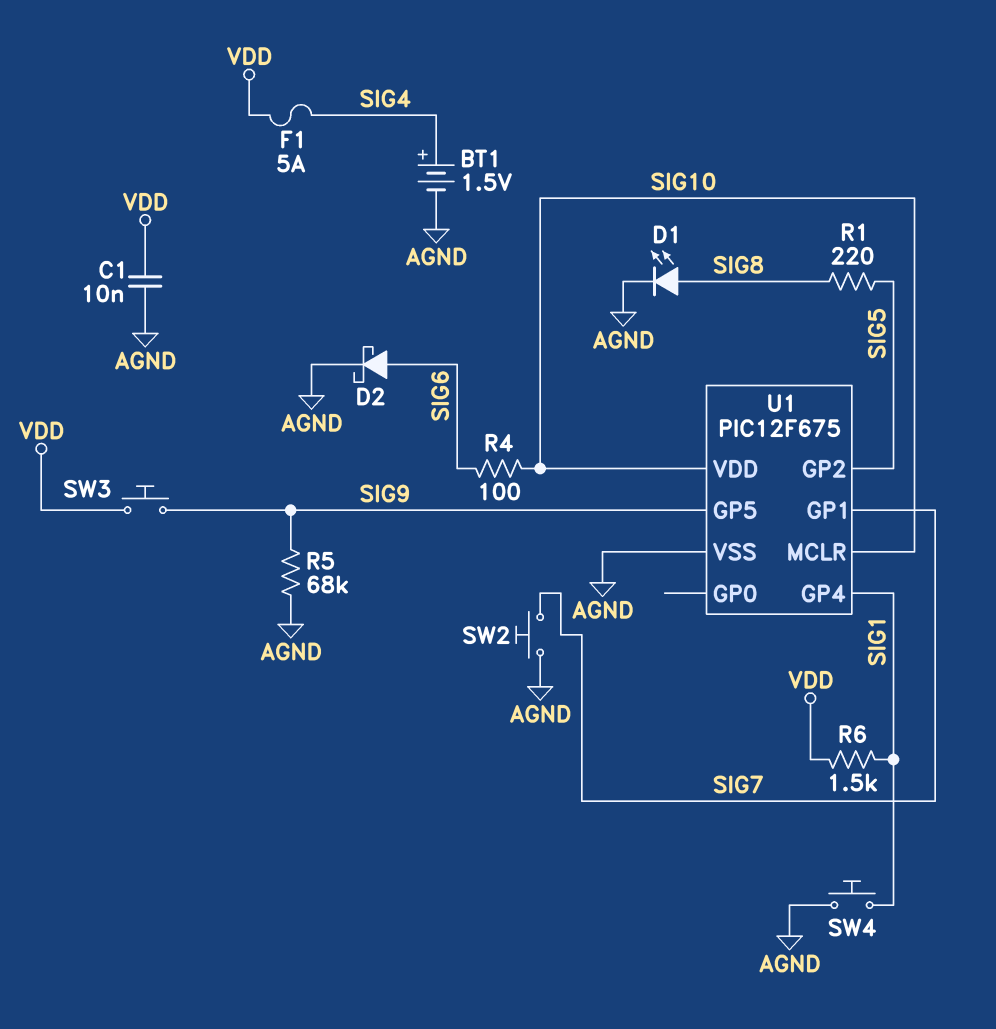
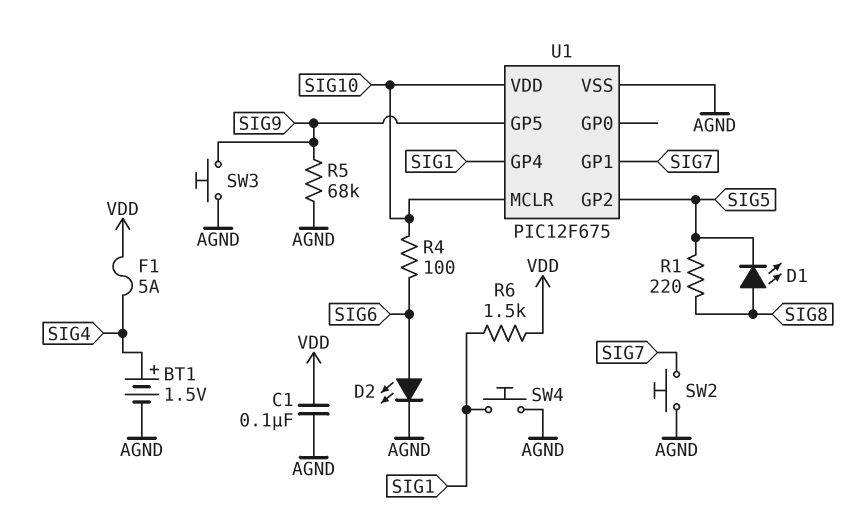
C1: 10nF (AGND, VDD) -> 100nF (AGND, VDD)
D1: LED (A SIG8, K AGND) -> LED (A SIG8, K SIG5)
D2: schottky (A SIG6, K AGND) -> LED (A SIG6, K AGND)
SW3: button (SIG9, VDD) -> button (AGND, SIG9)

